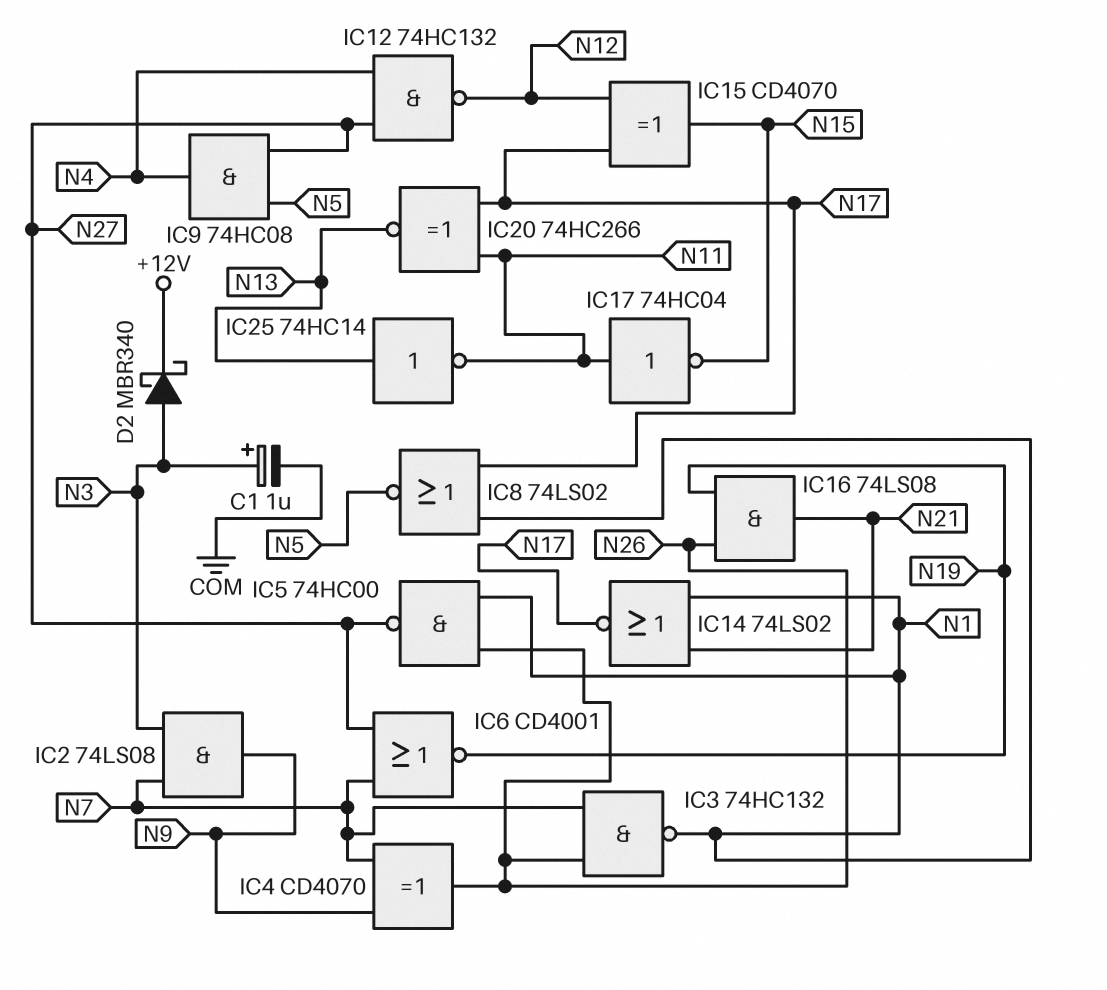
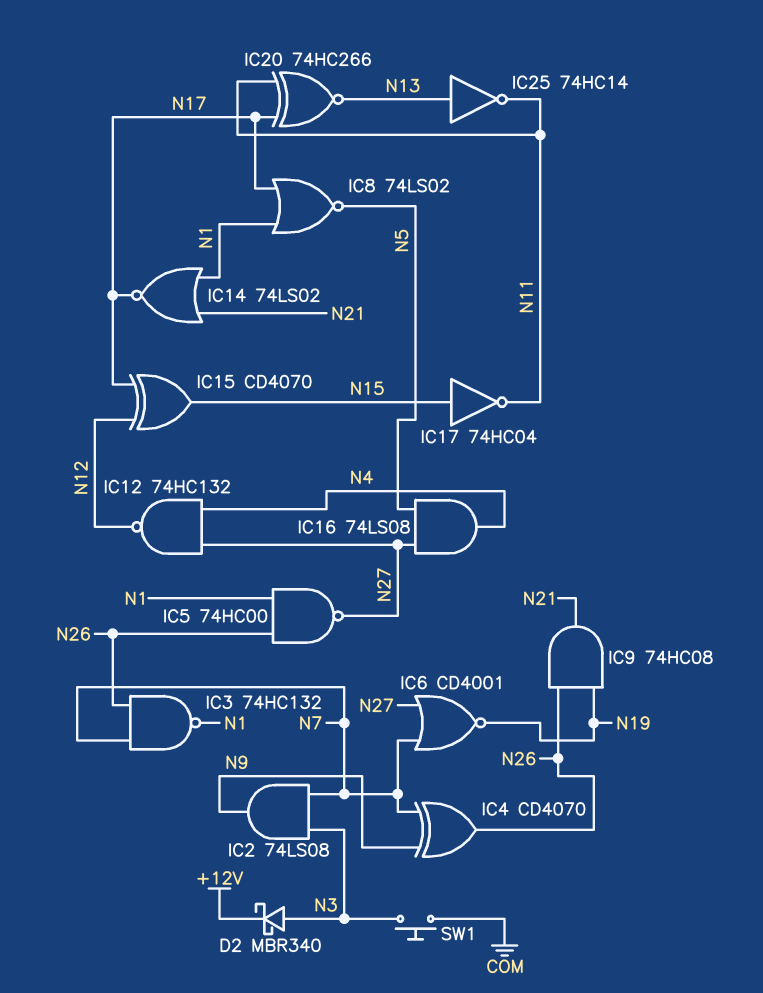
C1: 1uF (plus N3, minus COM) -> none
IC9: AND 74HC08 (in N5, in N27, out N4) -> AND 74HC08 (in N19, in N26, out N21)
IC16: AND 74LS08 (in N19, in N26, out N21) -> AND 74LS08 (in N5, in N27, out N4)
IC17: NOT 74HC04 (in N11, out N15) -> NOT 74HC04 (in N15, out N11)
SW1: none -> button (COM, N3)

